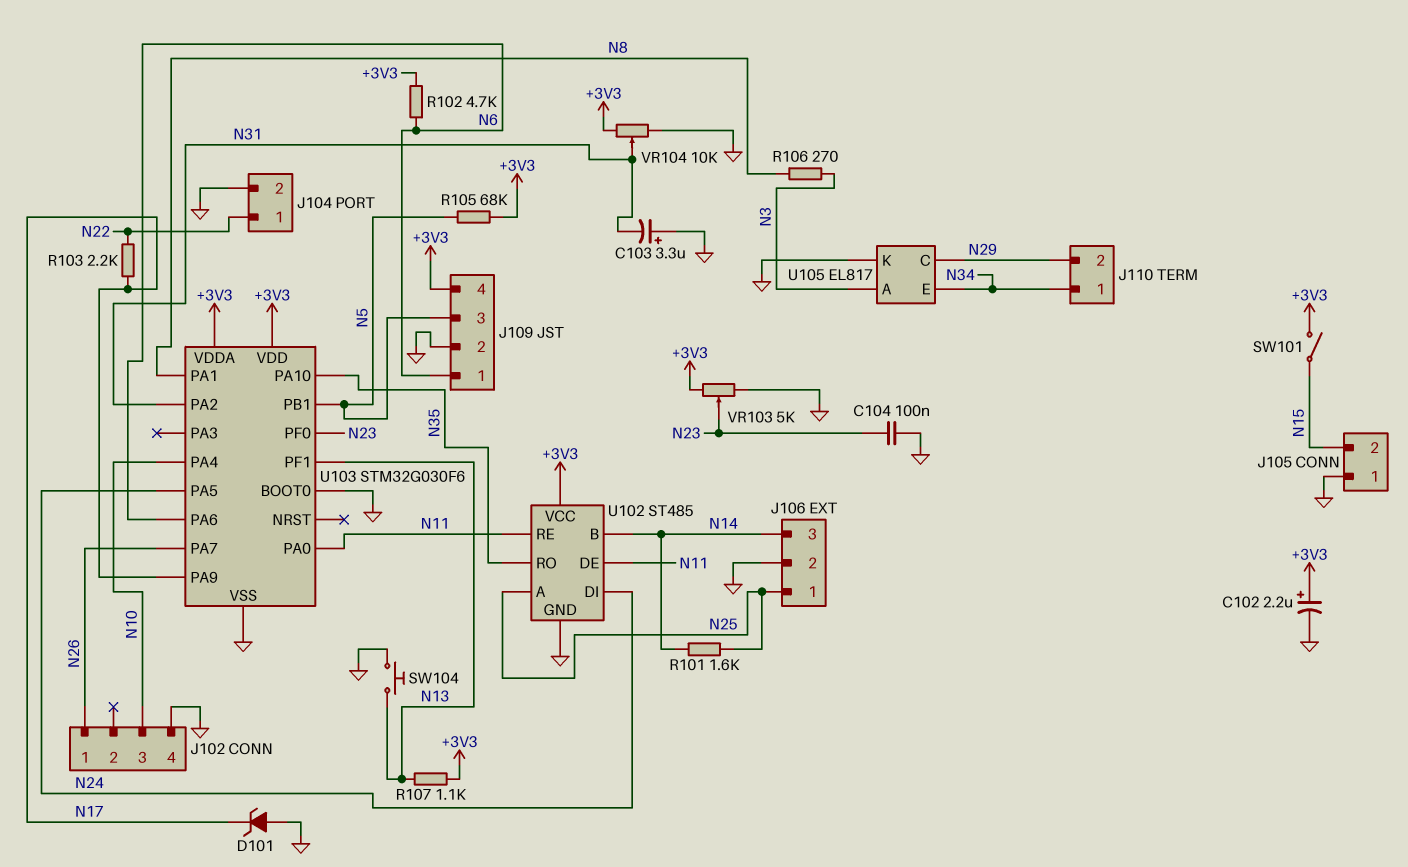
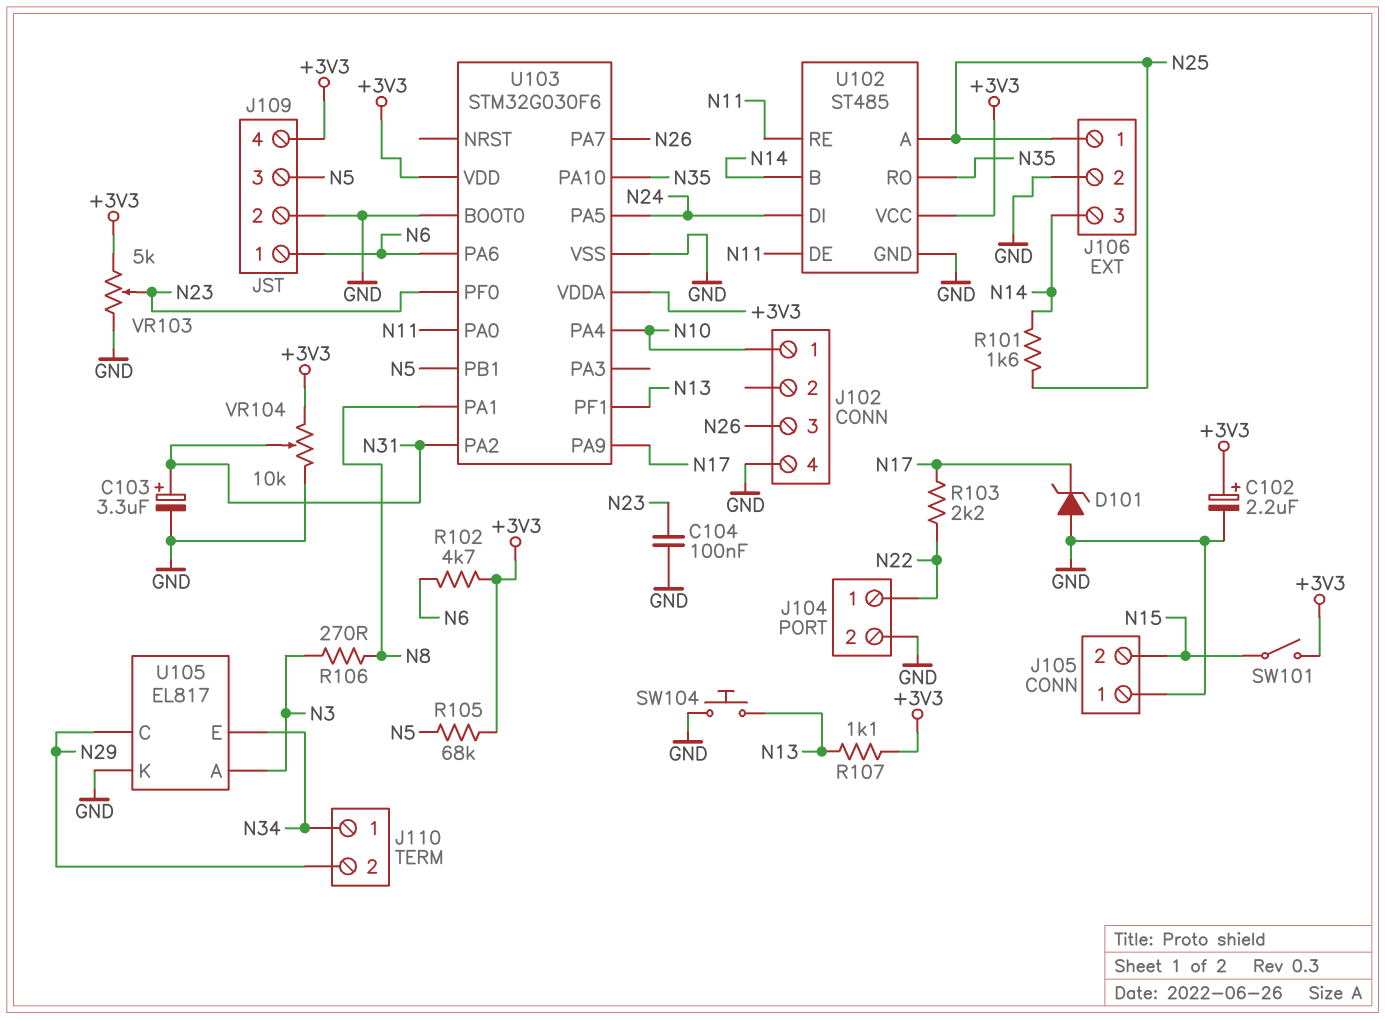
C103: 3.3uF (plus GND, minus N31) -> 3.3uF (plus N31, minus GND)
J102 pin 1: N26 -> N10
J102 pin 3: N10 -> N26

